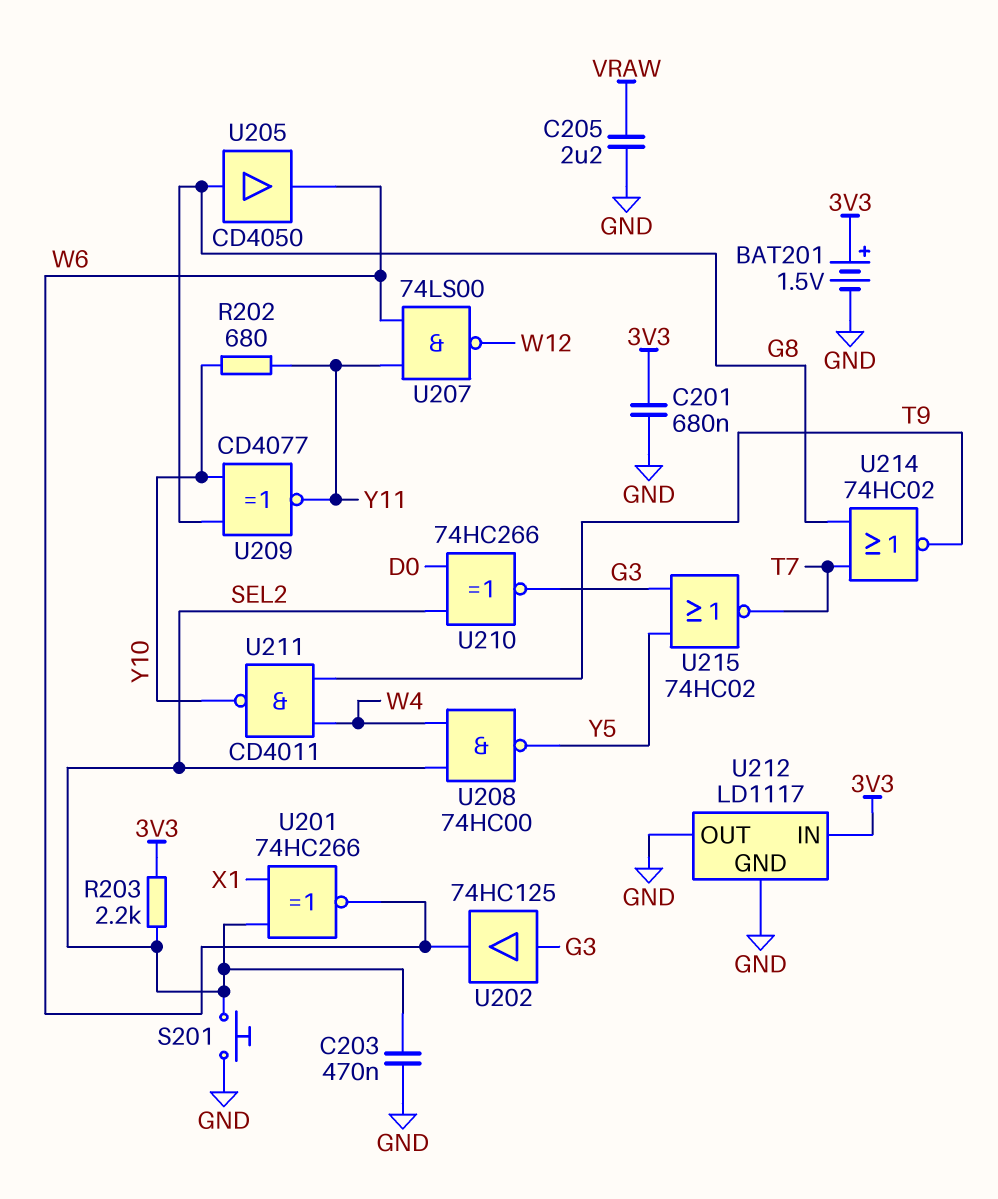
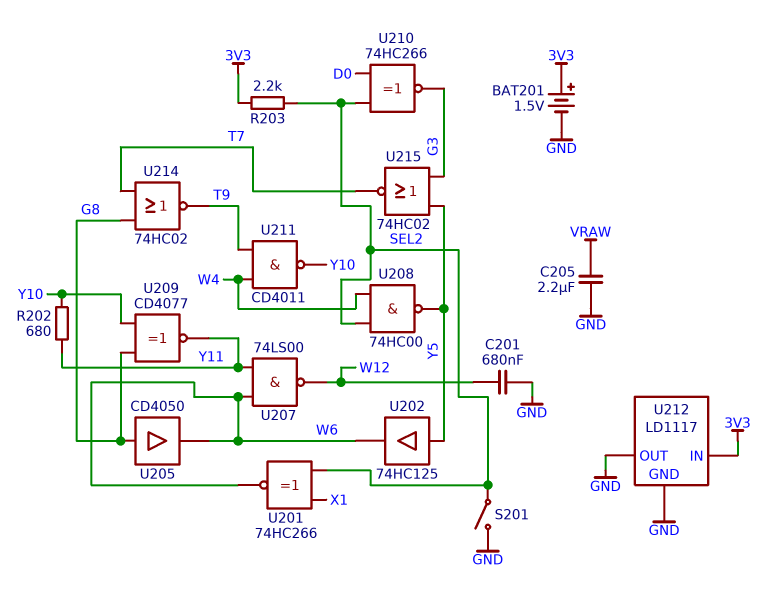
C201: 680nF (3V3, GND) -> 680nF (GND, W12)
C203: 470nF (GND, SEL2) -> none
S201: button (GND, SEL2) -> switch (GND, SEL2)
U202: buffer 74HC125 (in G3, out W6) -> buffer 74HC125 (in Y5, out W6)

